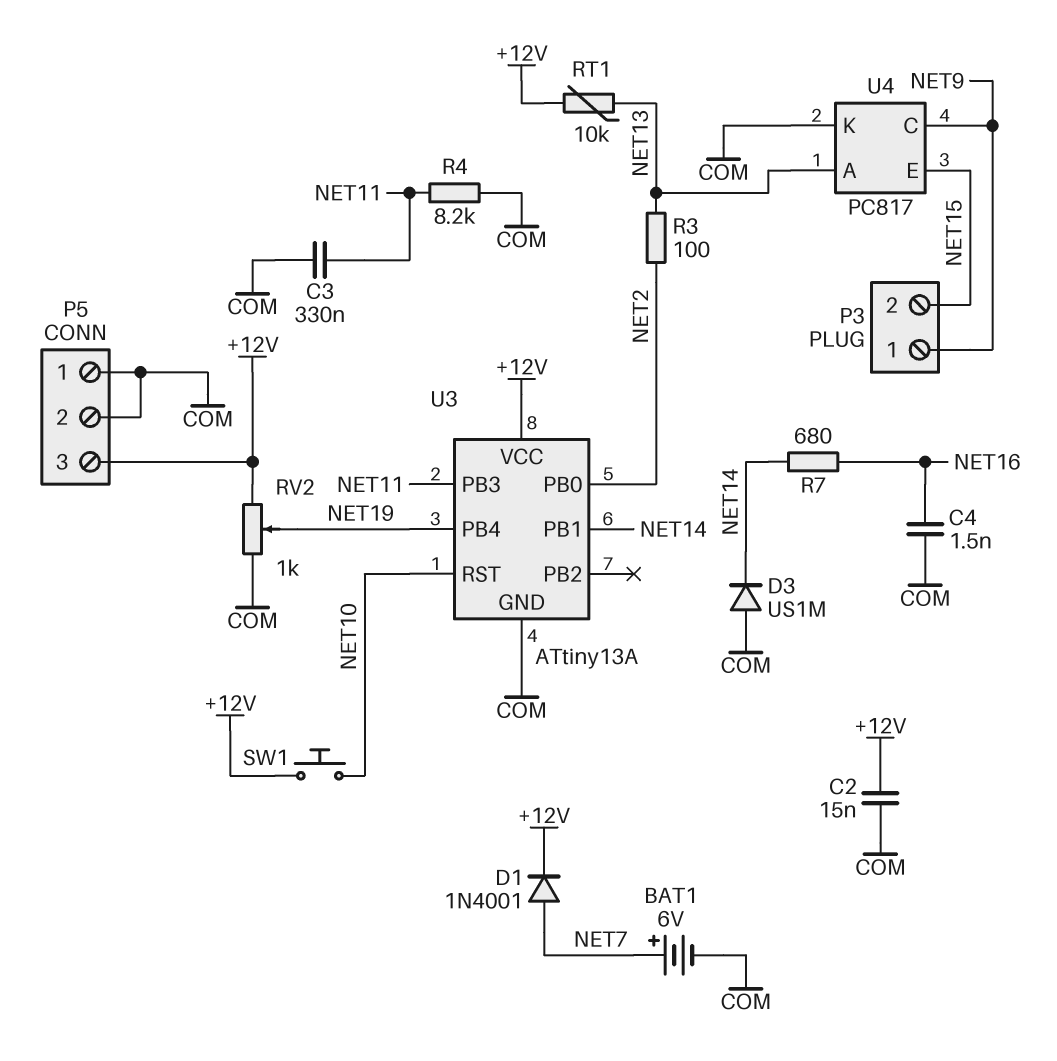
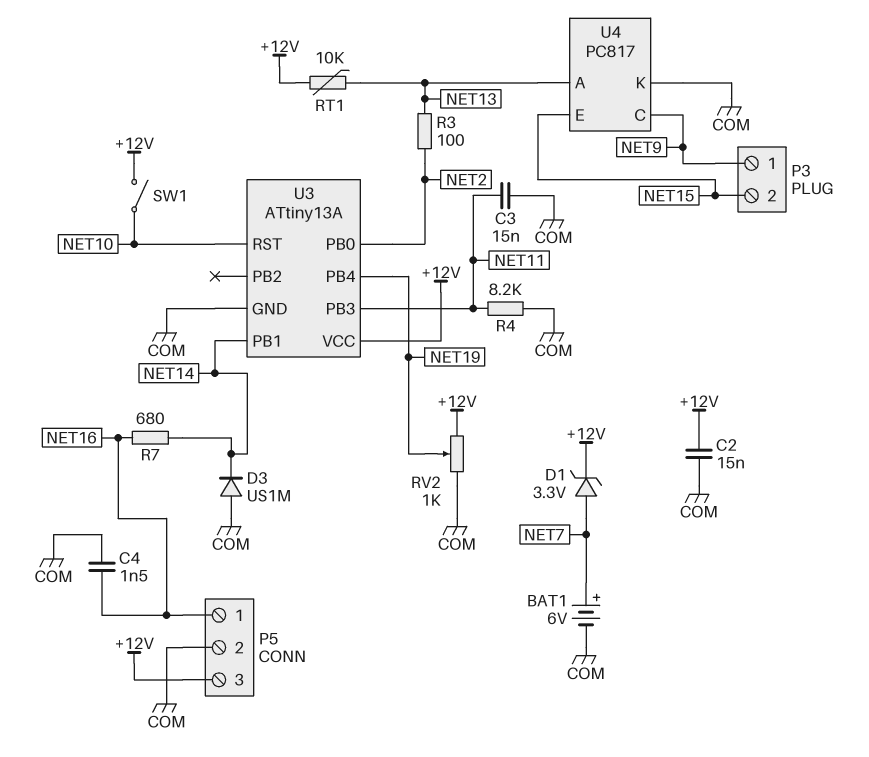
C3: 330nF (COM, NET11) -> 15nF (COM, NET11)
D1: diode 1N4001 (A NET7, K +12V) -> zener 3.3V (A NET7, K +12V)
P5 pin 1: COM -> NET16
SW1: button (+12V, NET10) -> switch (+12V, NET10)

